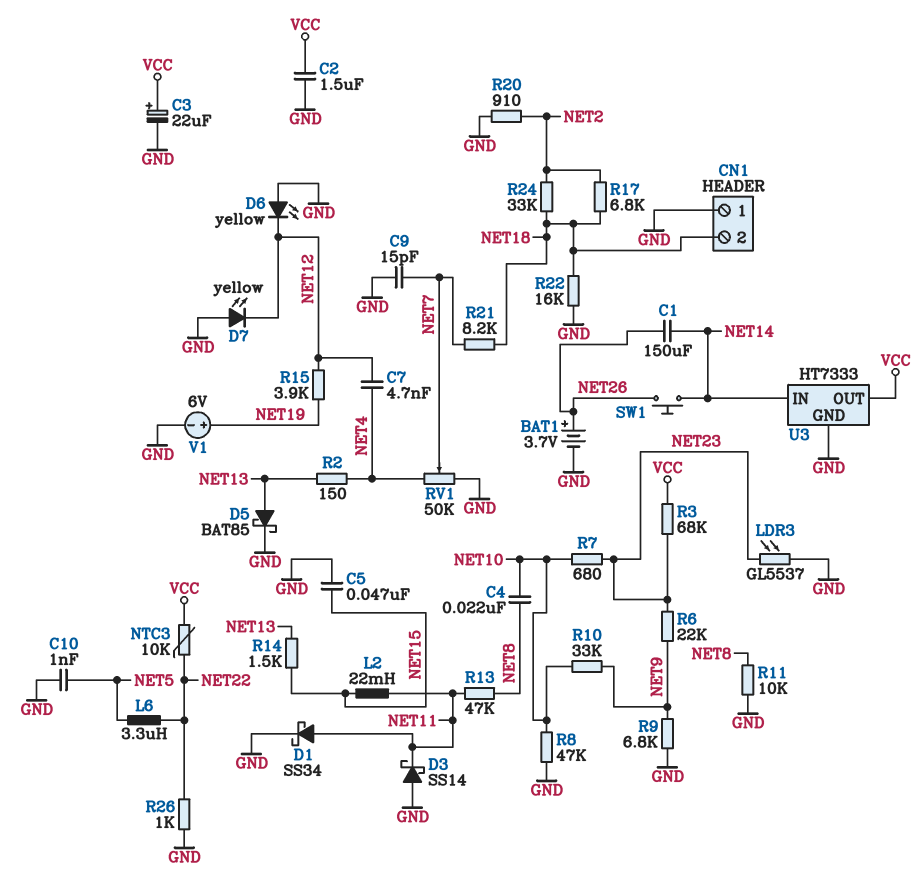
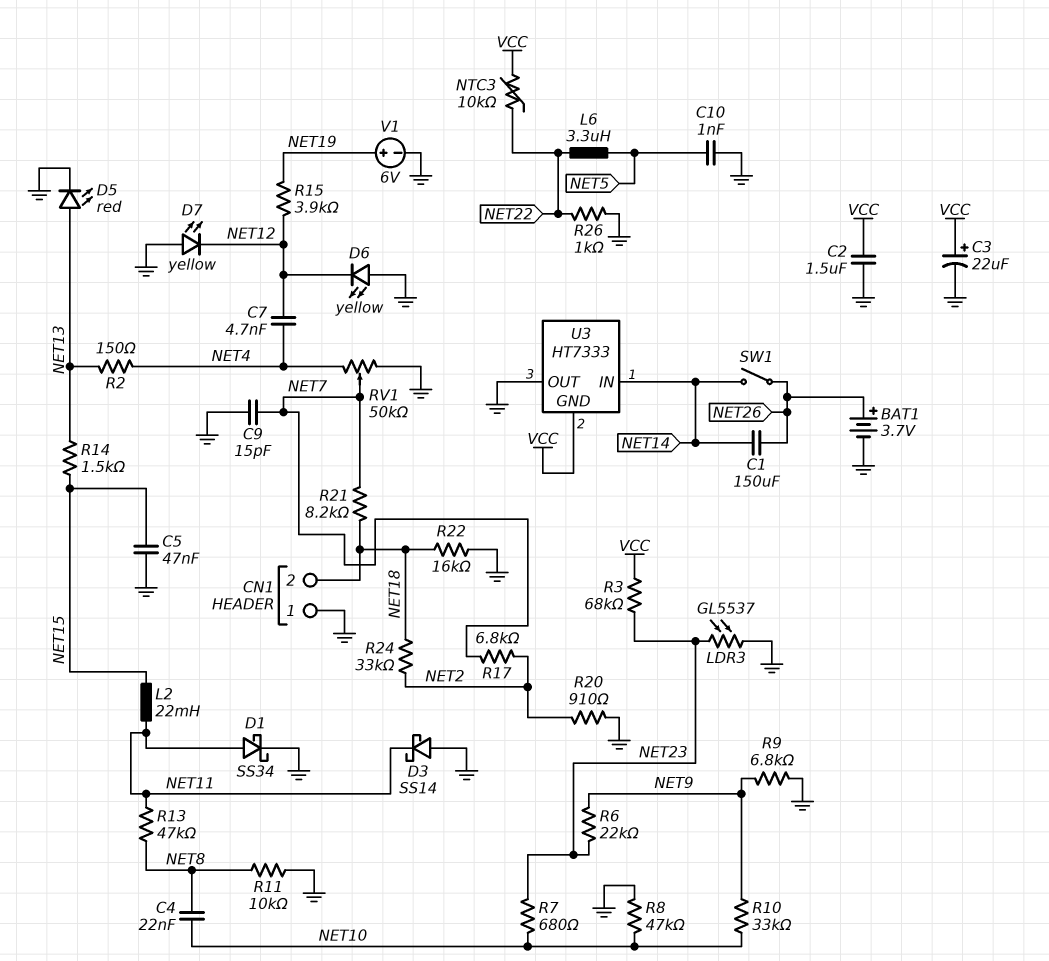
D5: schottky BAT85 (A NET13, K GND) -> LED red (A NET13, K GND)
R17: 6.8k (NET2, NET18) -> 6.8k (NET2, NET7)
SW1: button (NET14, NET26) -> switch (NET14, NET26)
U3 pin GND: GND -> VCC
U3 pin OUT: VCC -> GND

